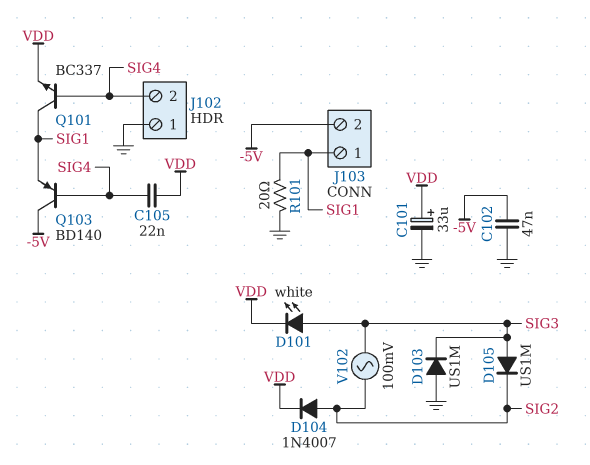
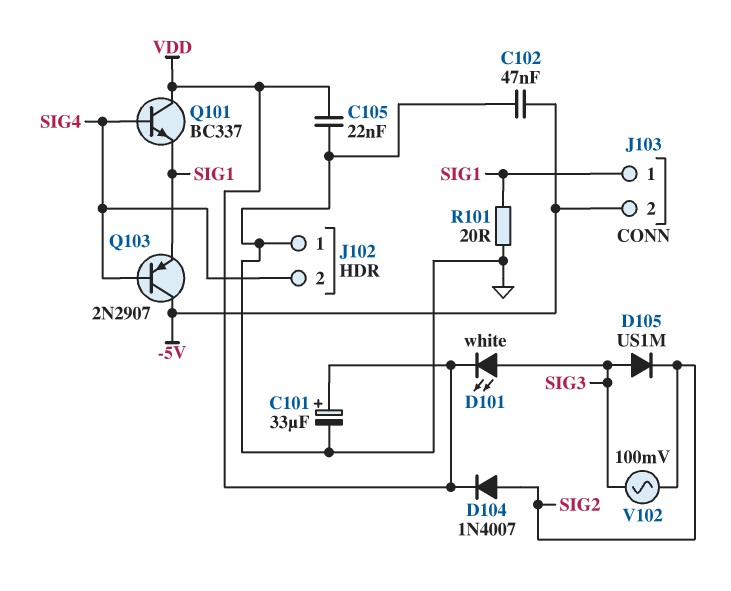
C105: 22nF (SIG4, VDD) -> 22nF (GND, VDD)
D103: diode US1M (A GND, K SIG3) -> none
Q101: NPN BC337 (B SIG4, C SIG1, E VDD) -> NPN BC337 (B SIG4, C VDD, E SIG1)
Q103: PNP BD140 (B SIG4, C -5V, E SIG1) -> PNP 2N2907 (B SIG4, C -5V, E SIG1)

